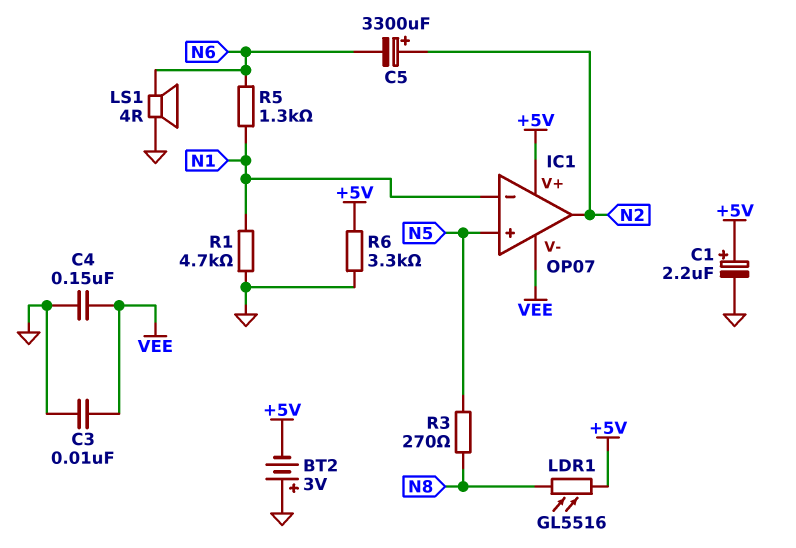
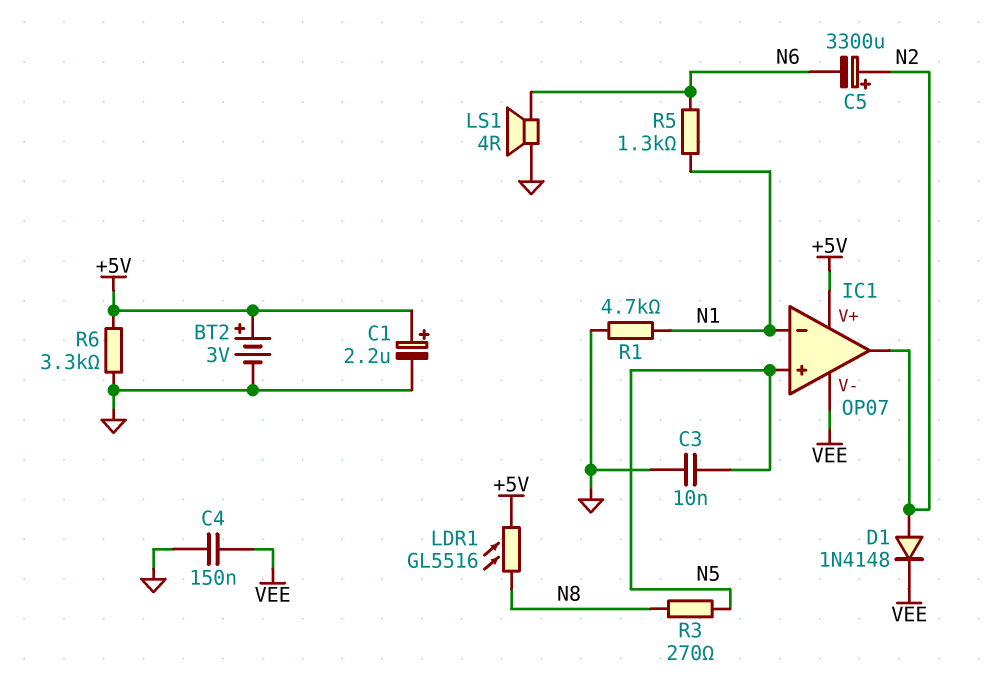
BT2: 3V (plus GND, minus +5V) -> 3V (plus +5V, minus GND)
C3: 10nF (GND, VEE) -> 10nF (GND, N5)
D1: none -> diode 1N4148 (A N2, K VEE)

